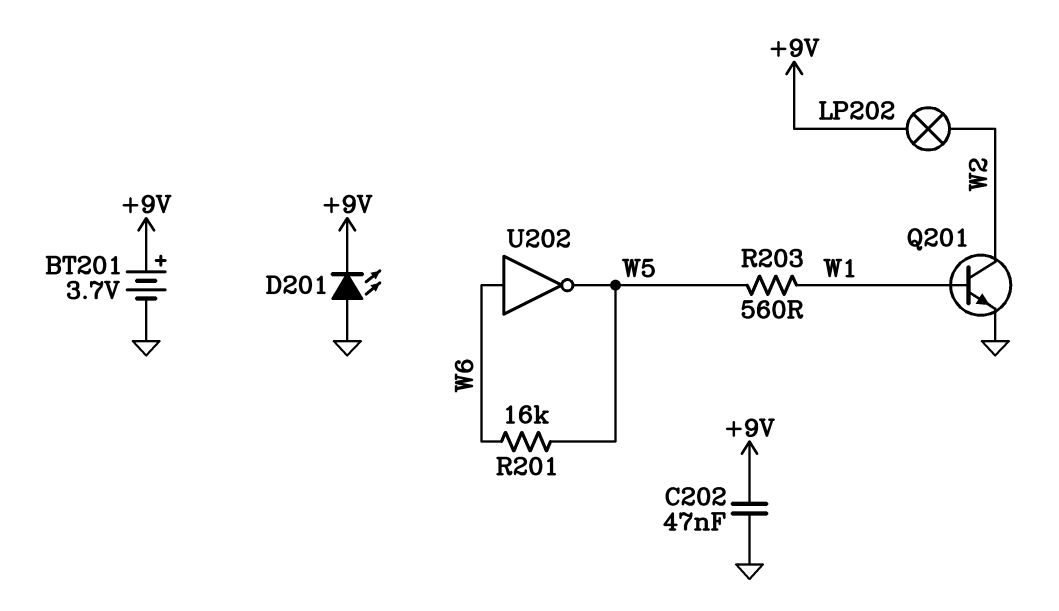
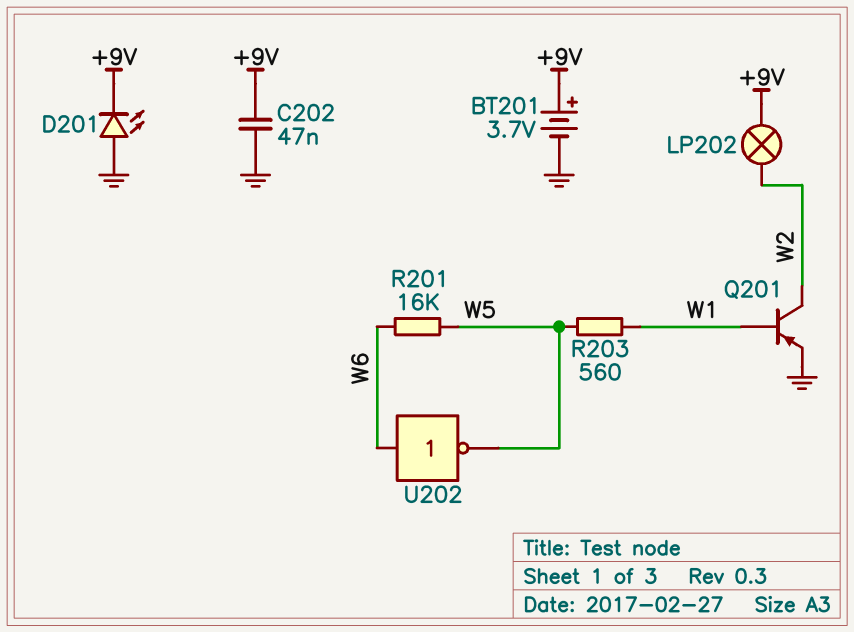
Q201: NPN (B W1, C W2, E GND) -> PNP (B W1, C W2, E GND)

